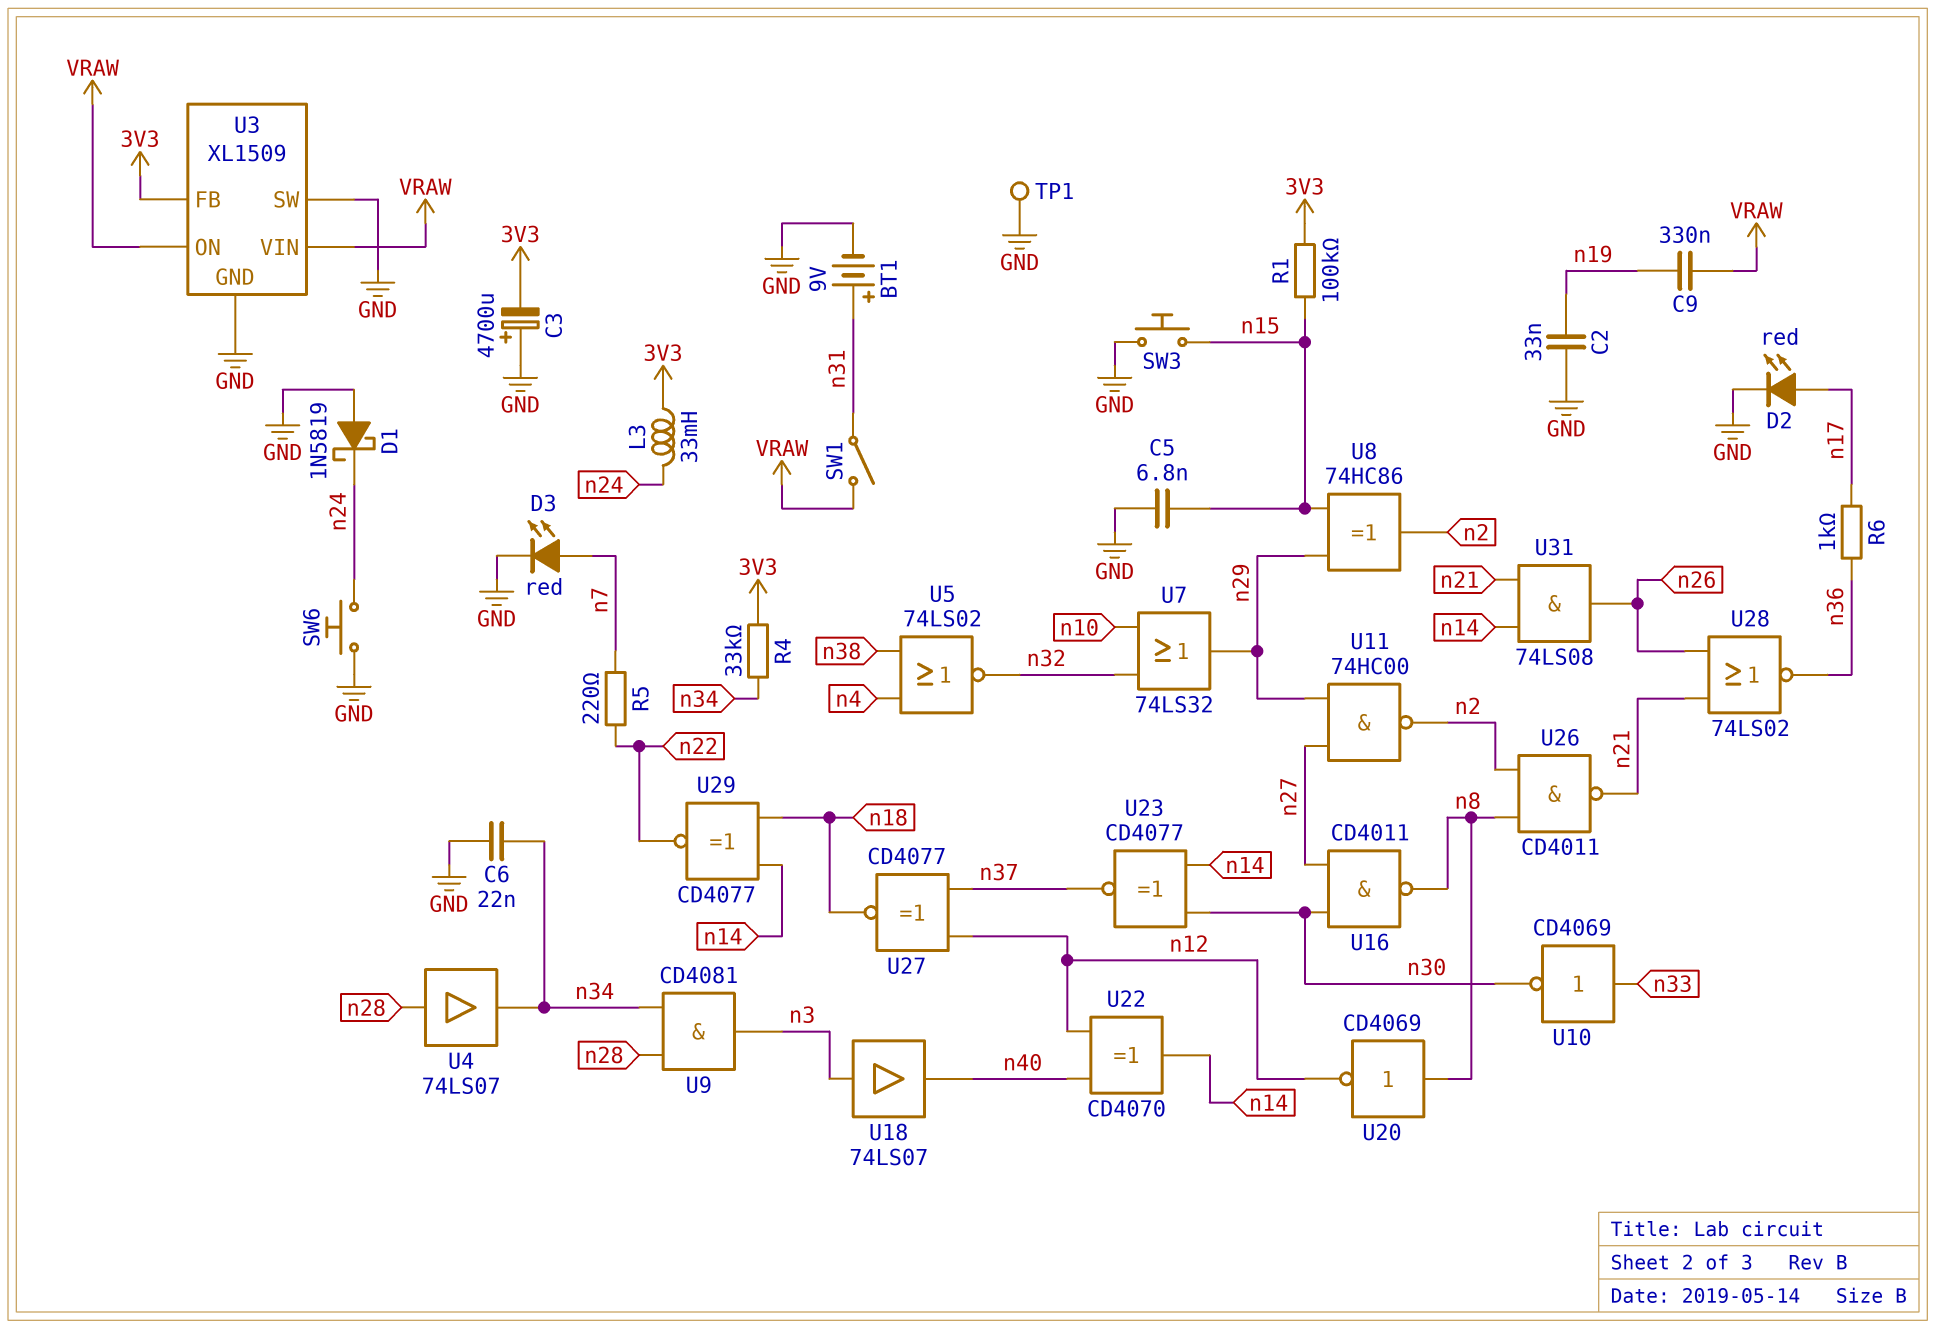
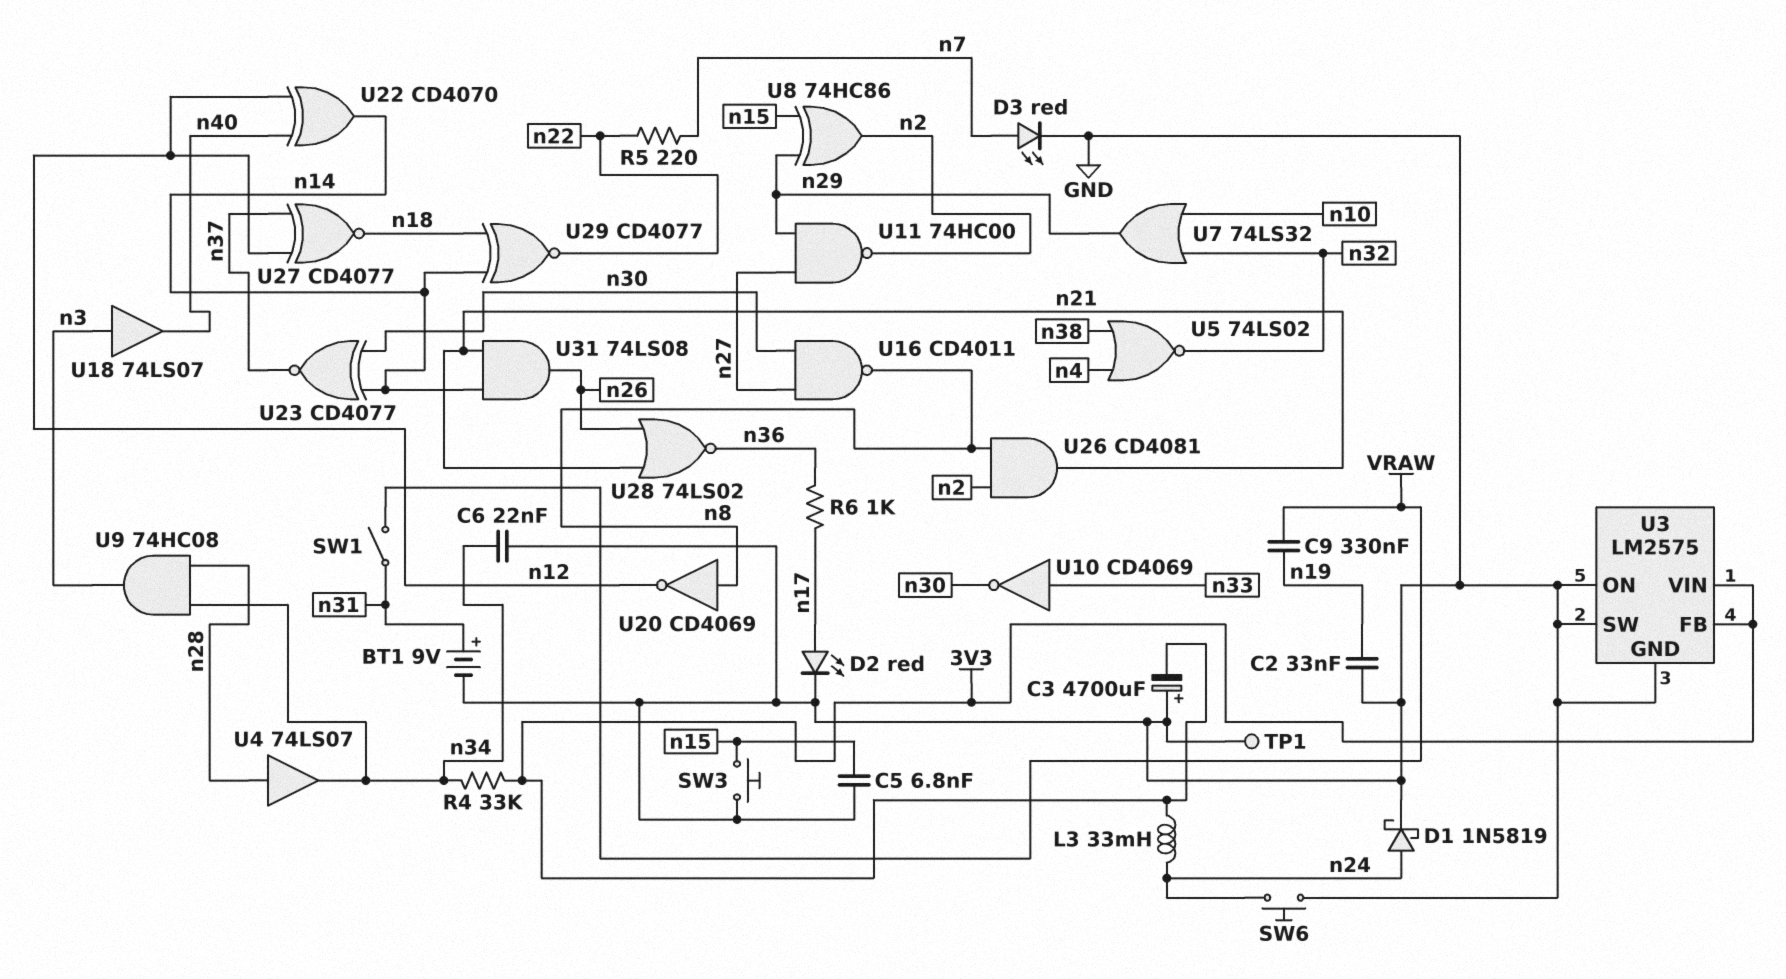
D1: schottky 1N5819 (A GND, K n24) -> schottky 1N5819 (A n24, K GND)
R1: 100k (3V3, n15) -> none
U3: XL1509 -> LM2575
U3 pin ON: VRAW -> GND
U3 pin VIN: VRAW -> 3V3
U9: AND CD4081 (in n28, in n34, out n3) -> AND 74HC08 (in n28, in n34, out n3)
U26: NAND CD4011 (in n2, in n8, out n21) -> AND CD4081 (in n2, in n8, out n21)

